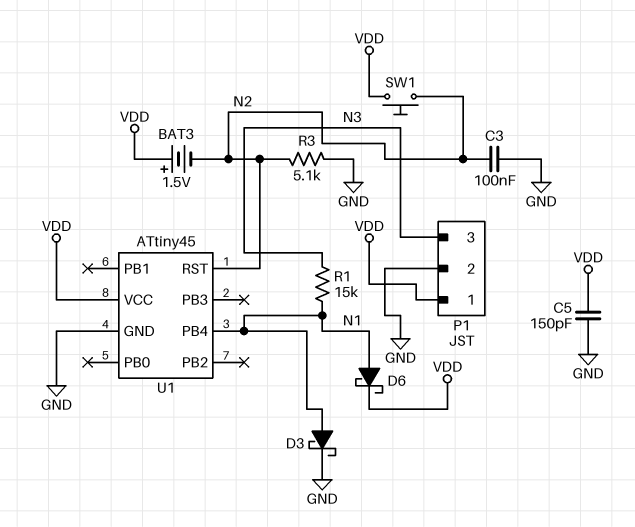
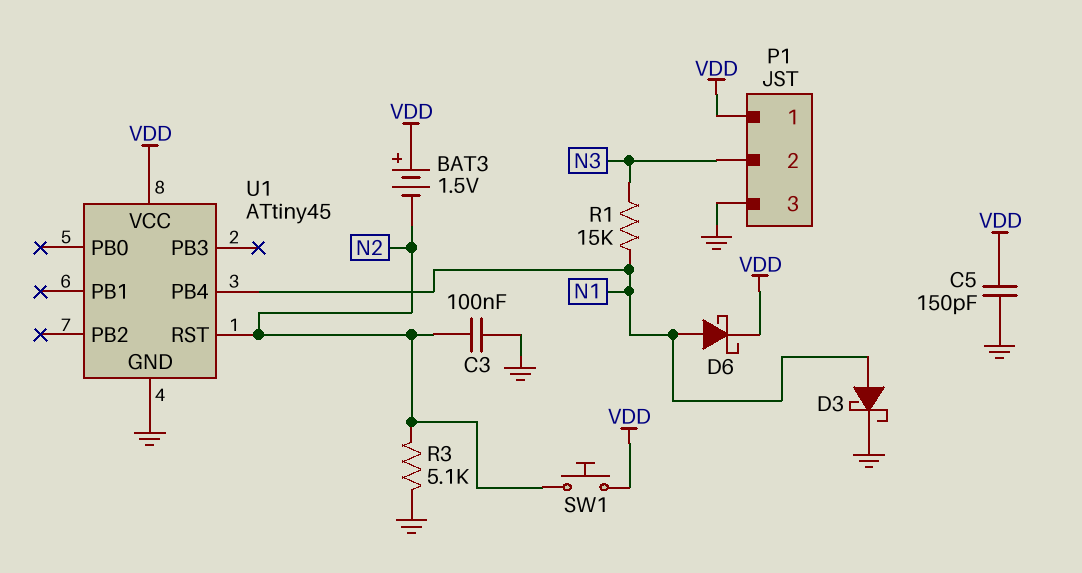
P1 pin 2: GND -> N3
P1 pin 3: N3 -> GND

